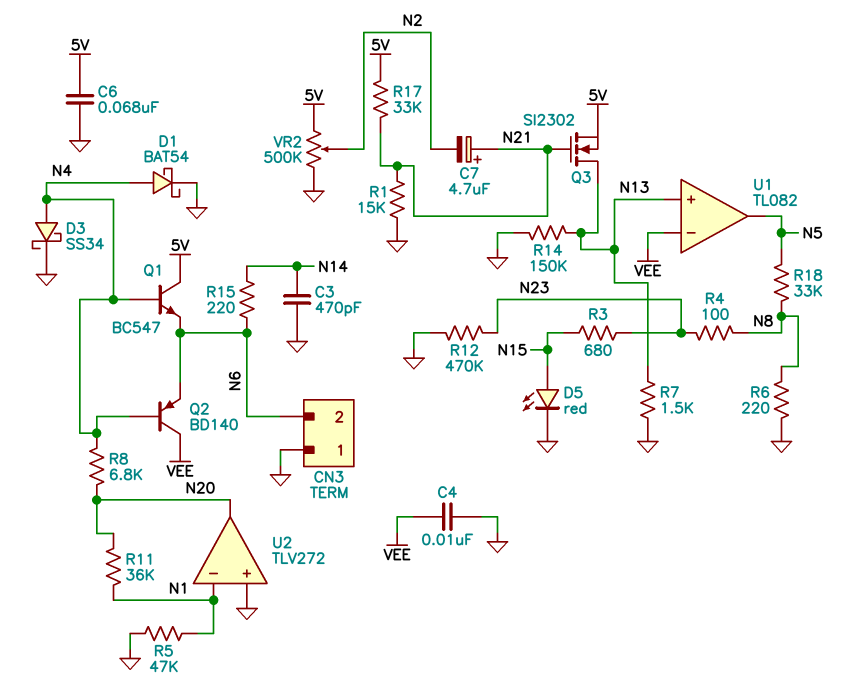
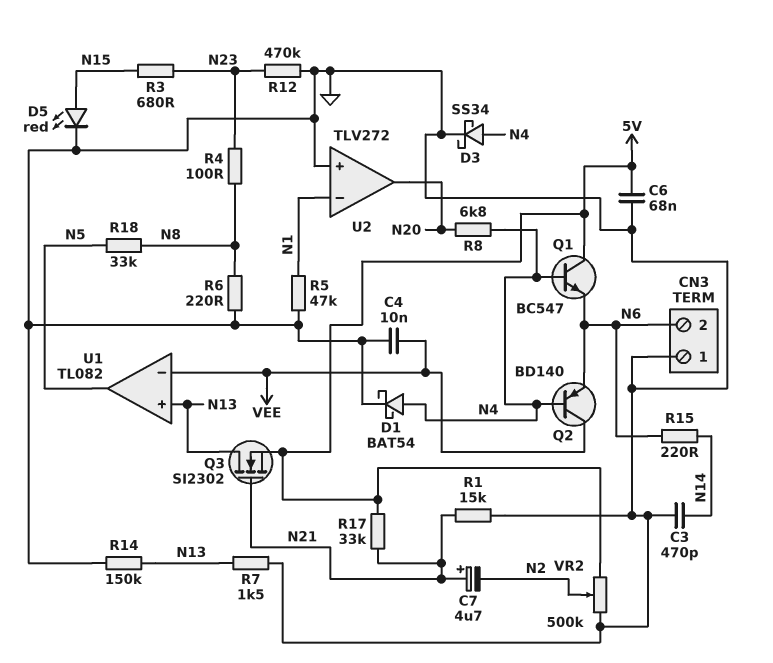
R11: 36k (N1, N20) -> none

